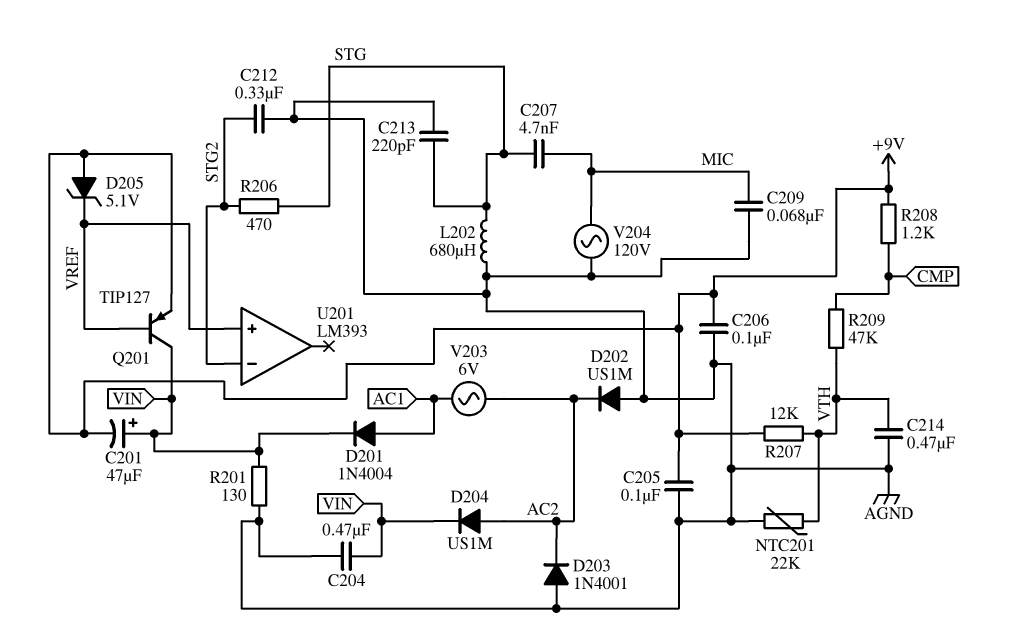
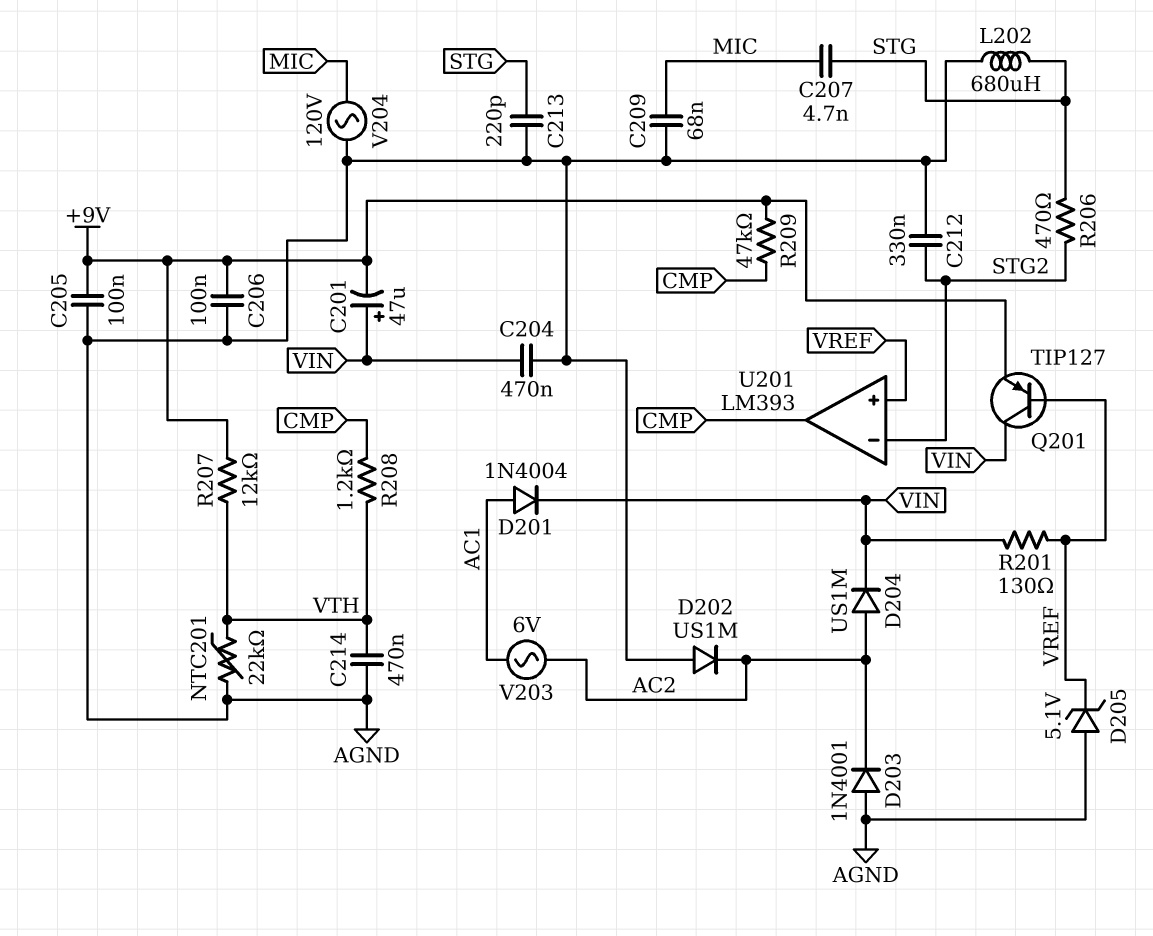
D205: zener 5.1V (A +9V, K VREF) -> zener 5.1V (A AGND, K VREF)
R201: 130 (AGND, VIN) -> 130 (VIN, VREF)
R208: 1.2k (+9V, CMP) -> 1.2k (CMP, VTH)
R209: 47k (CMP, VTH) -> 47k (+9V, CMP)
U201 pin out: none -> CMP

